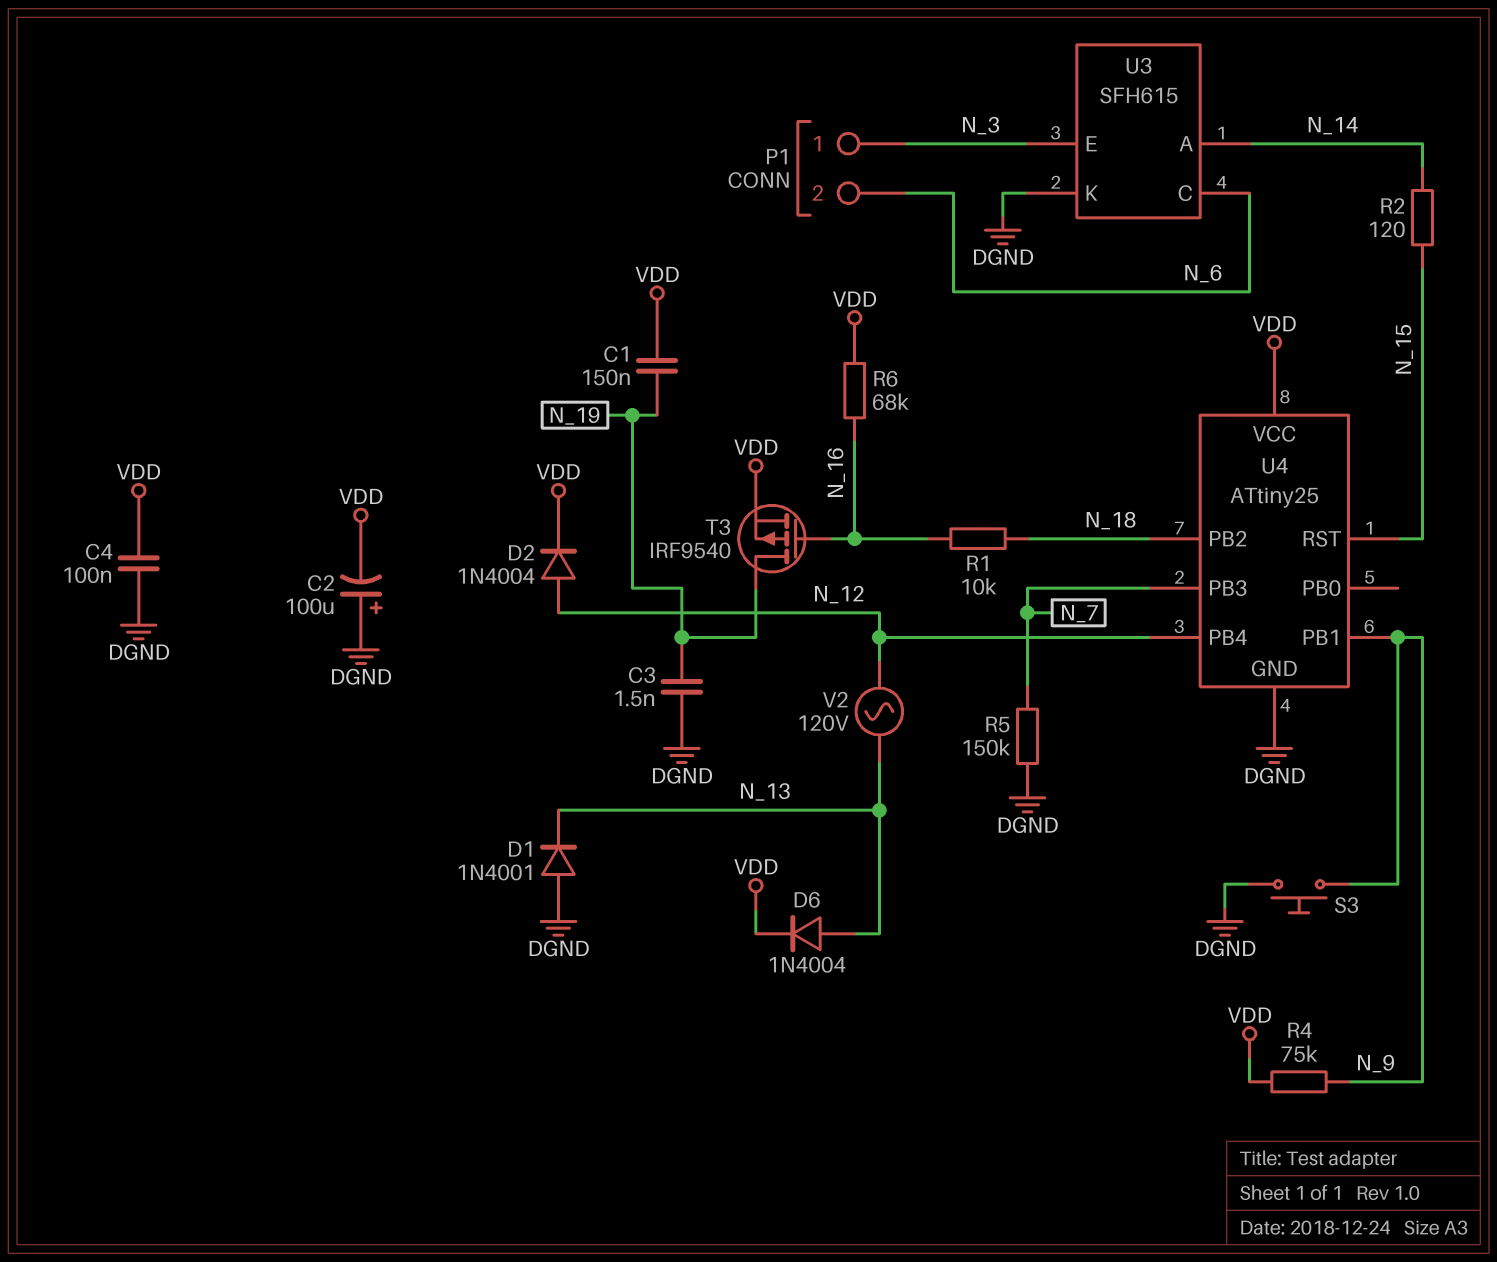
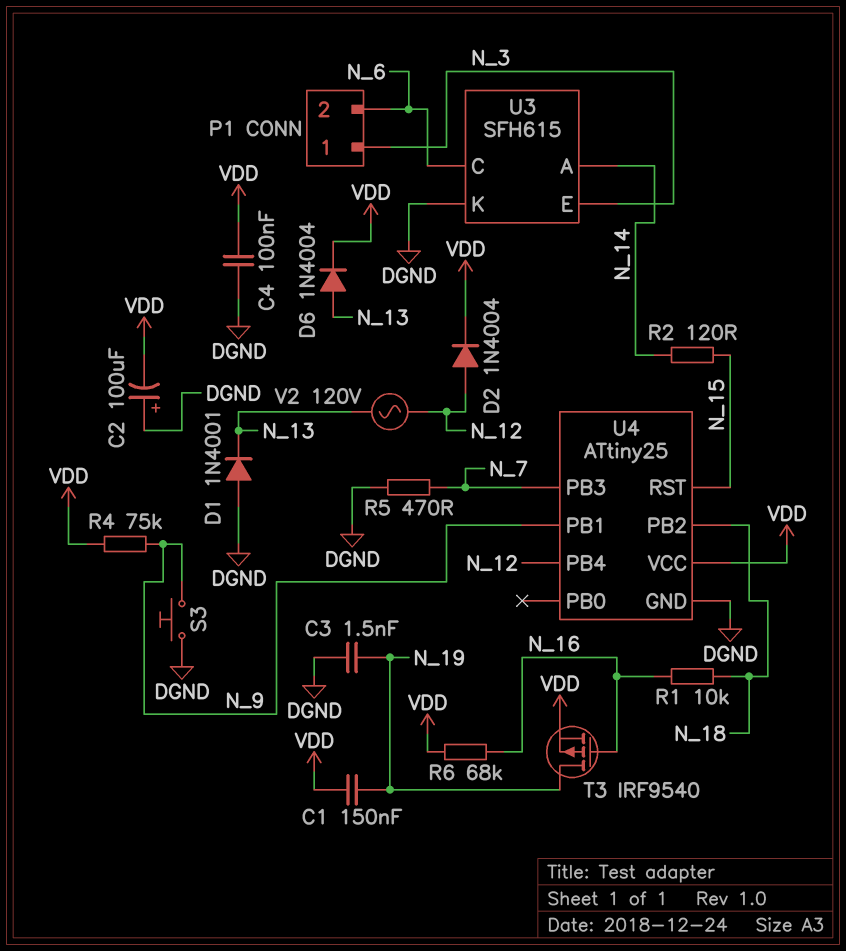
R5: 150k (DGND, N_7) -> 470 (DGND, N_7)

